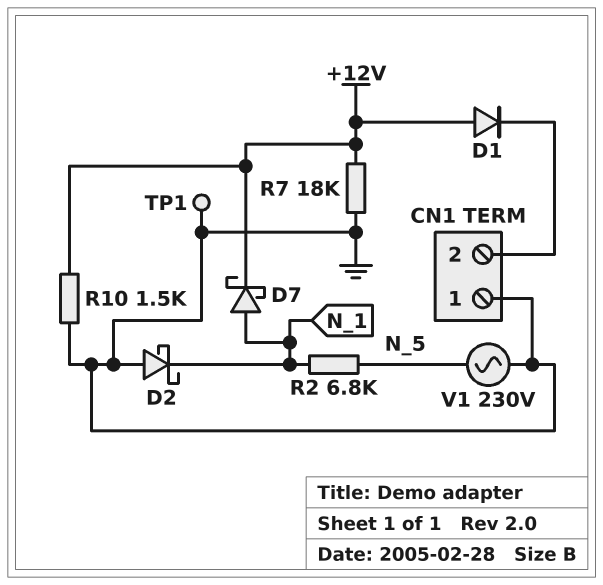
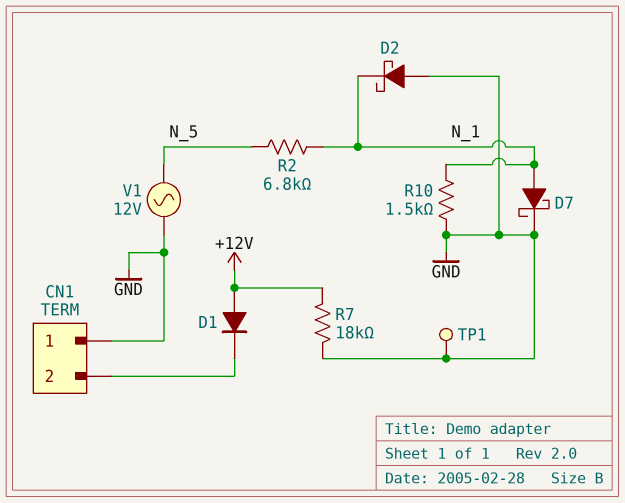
D7: schottky (A N_1, K +12V) -> schottky (A N_1, K GND)
R10: 1.5k (+12V, GND) -> 1.5k (GND, N_1)
V1: AC 230V (GND, N_5) -> AC 12V (GND, N_5)

